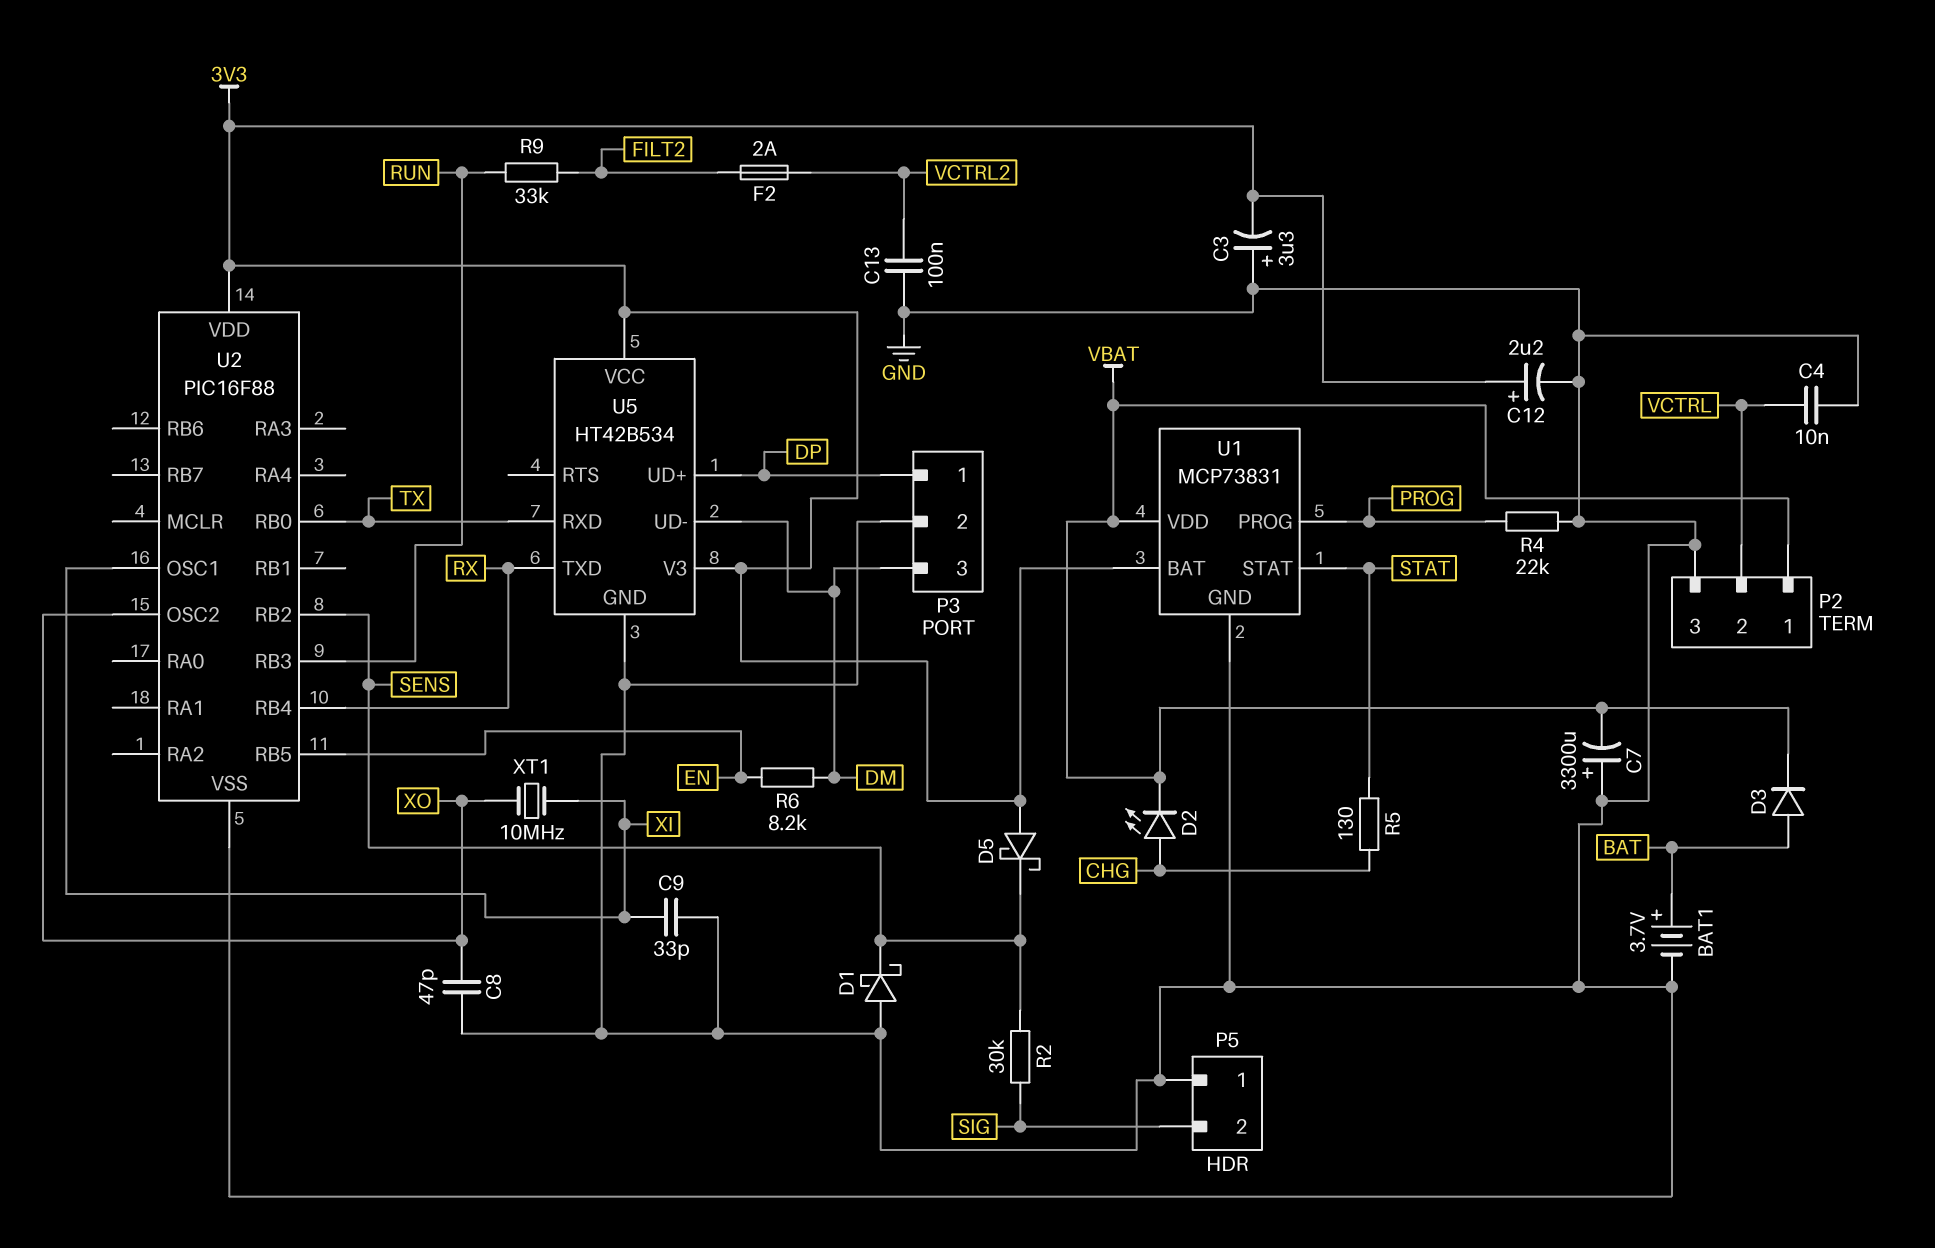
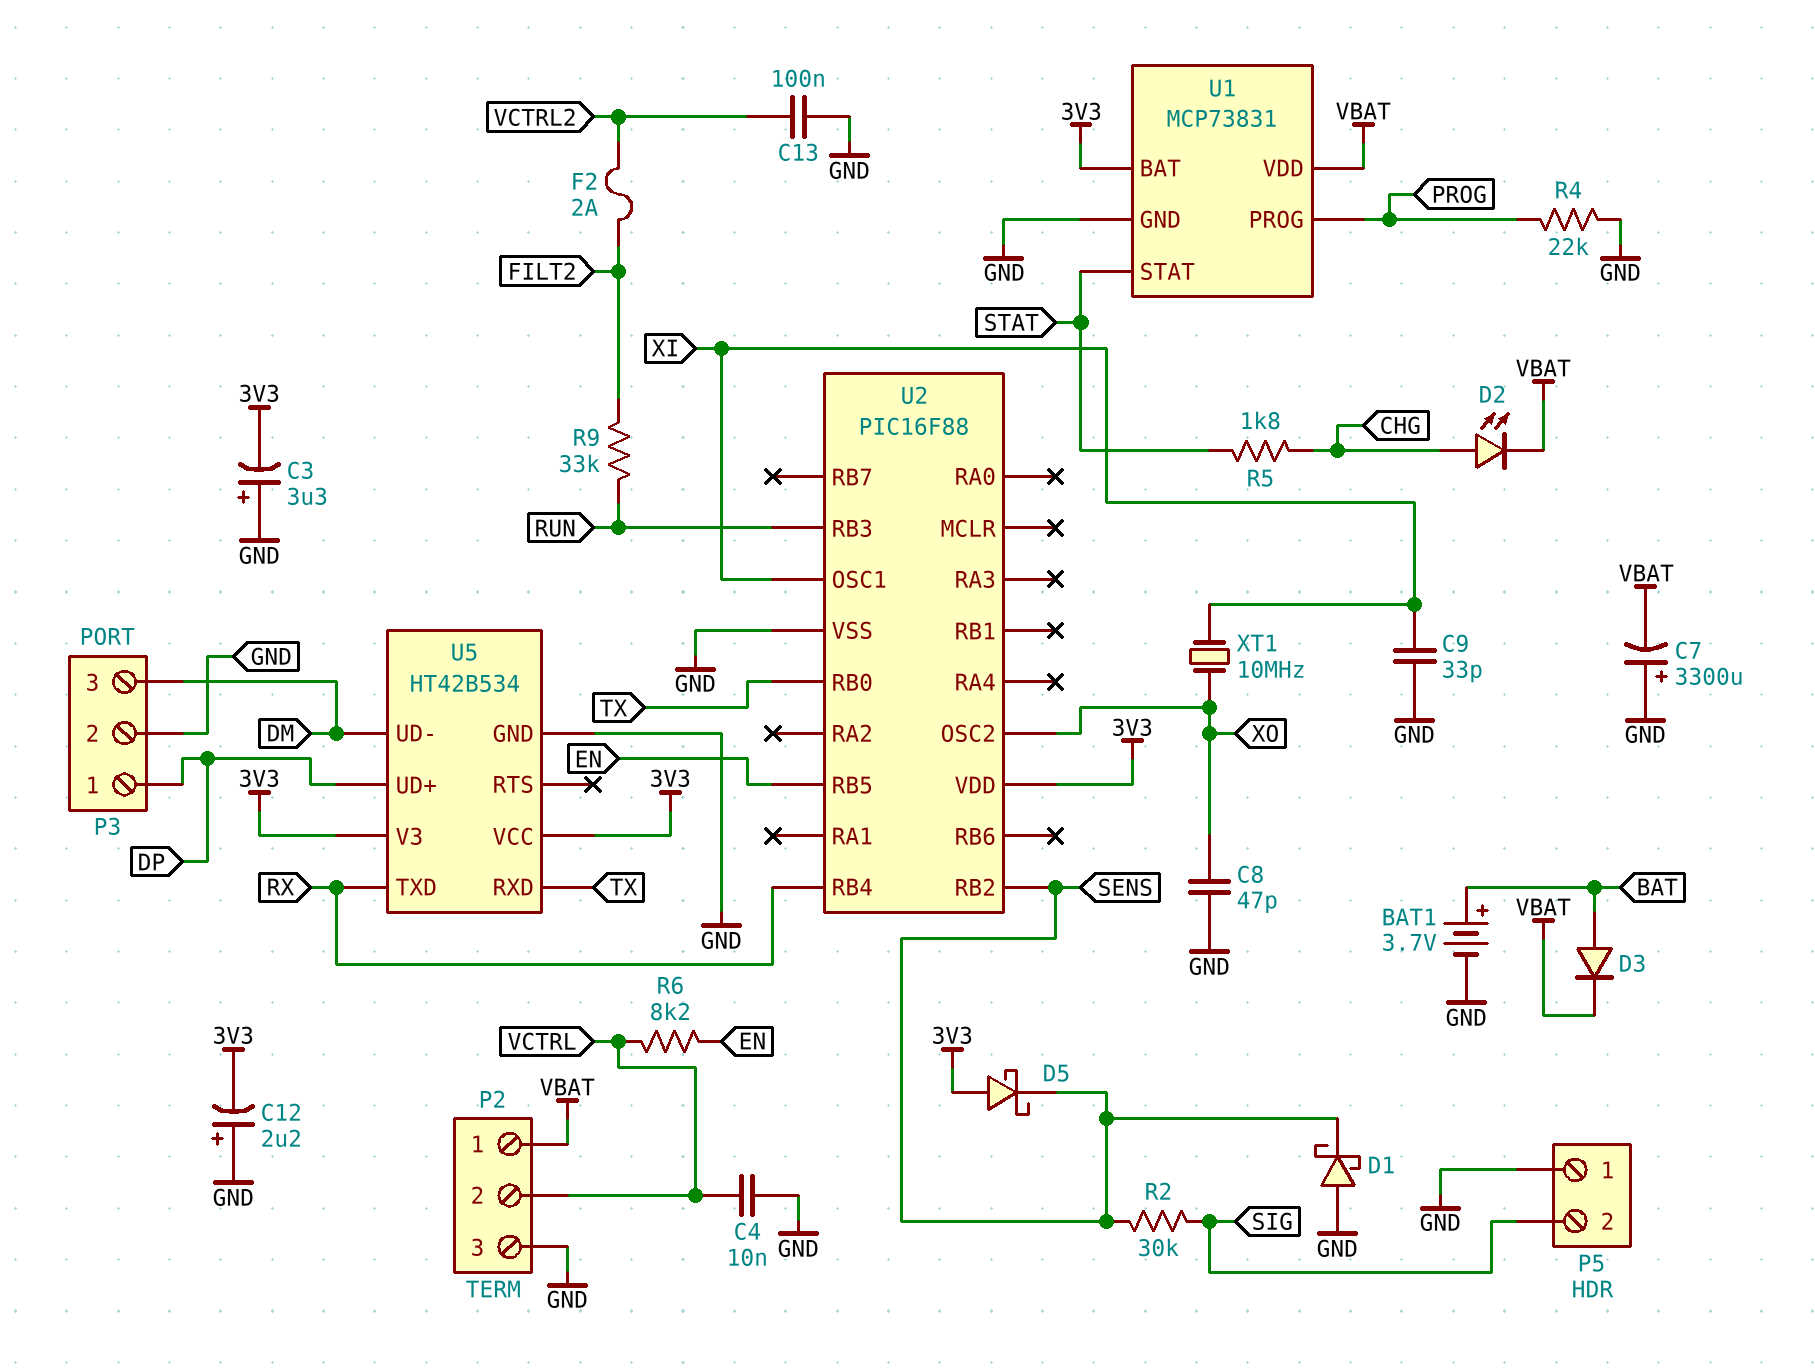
C12: 2.2uF (plus 3V3, minus GND) -> 2.2uF (plus GND, minus 3V3)
R5: 130 (CHG, STAT) -> 1.8k (CHG, STAT)
R6: 8.2k (DM, EN) -> 8.2k (EN, VCTRL)

